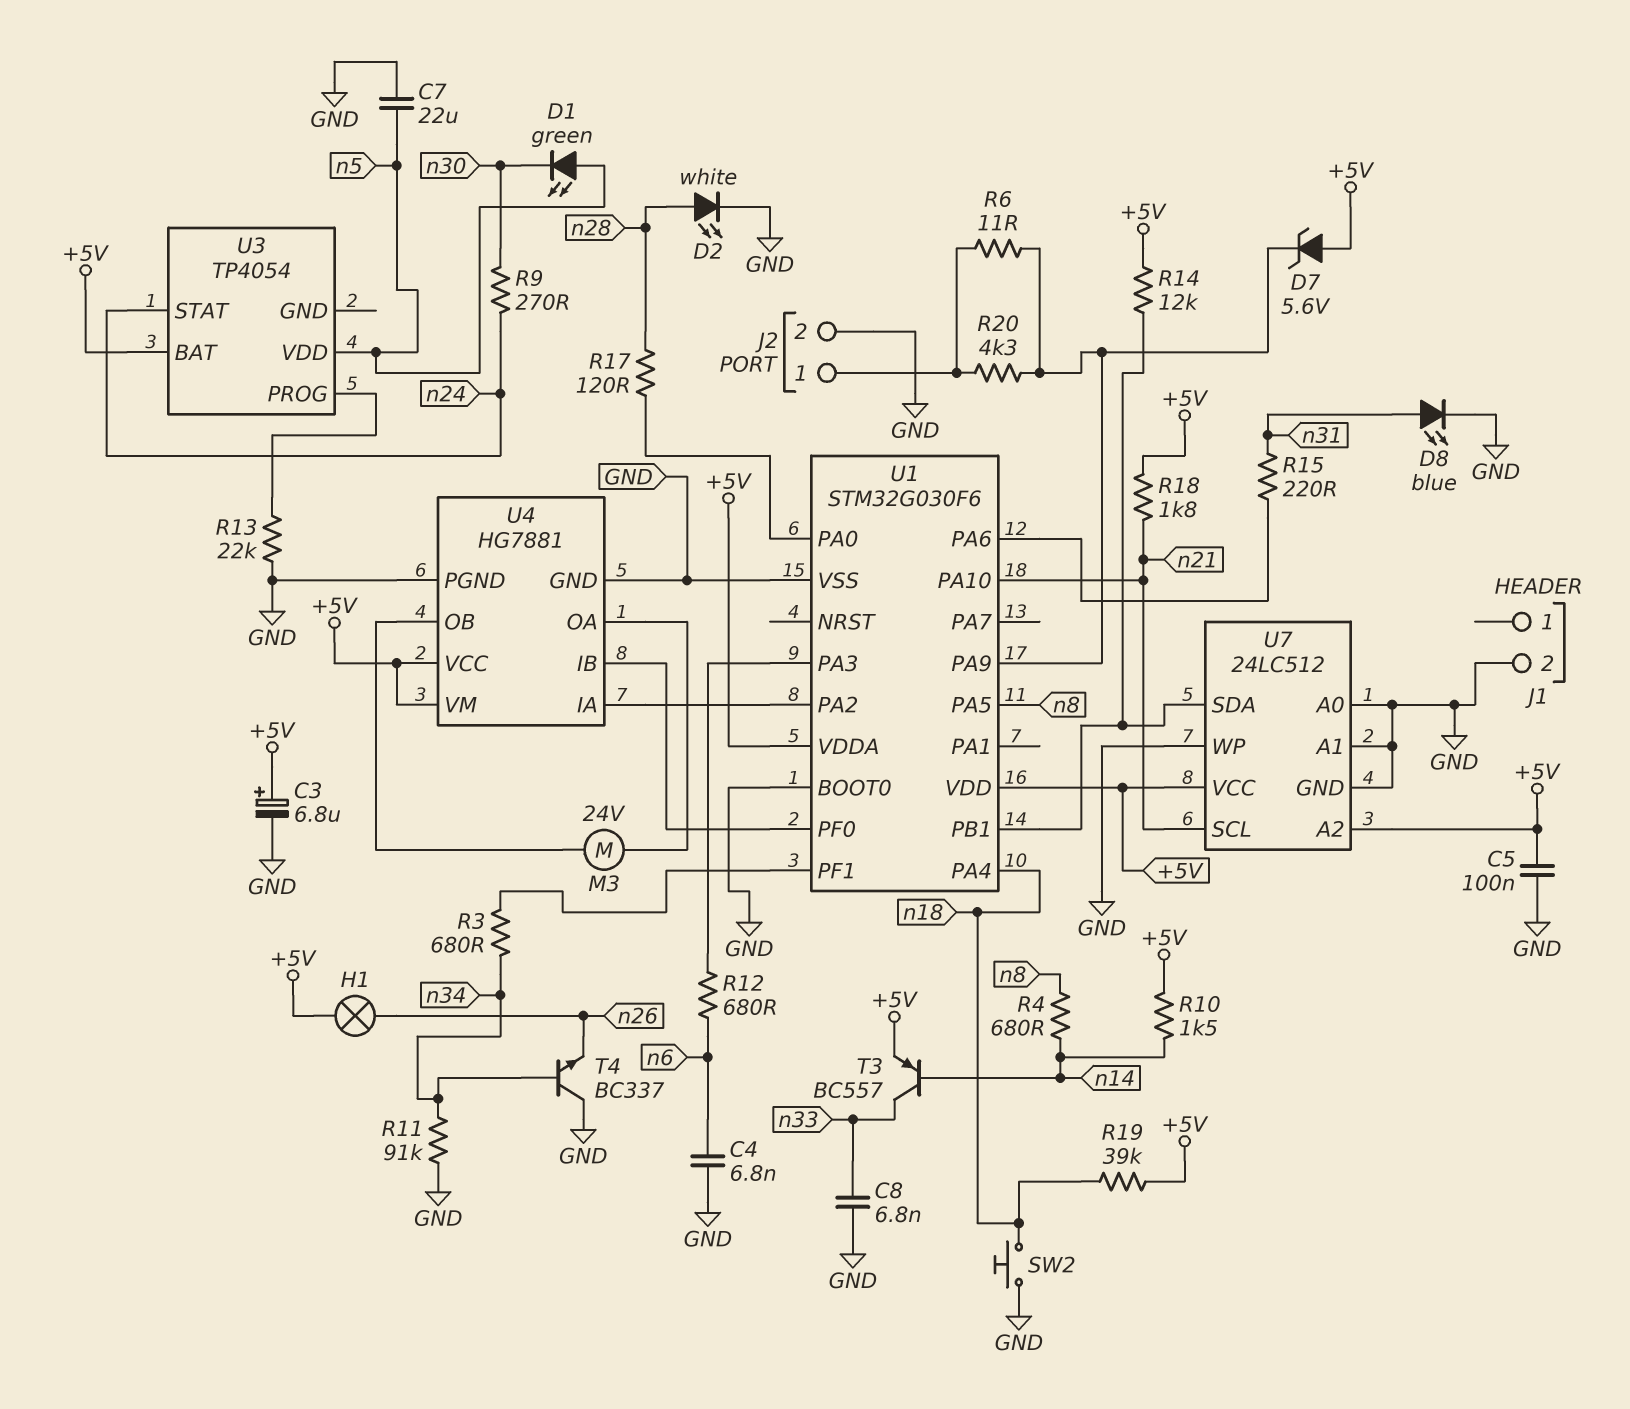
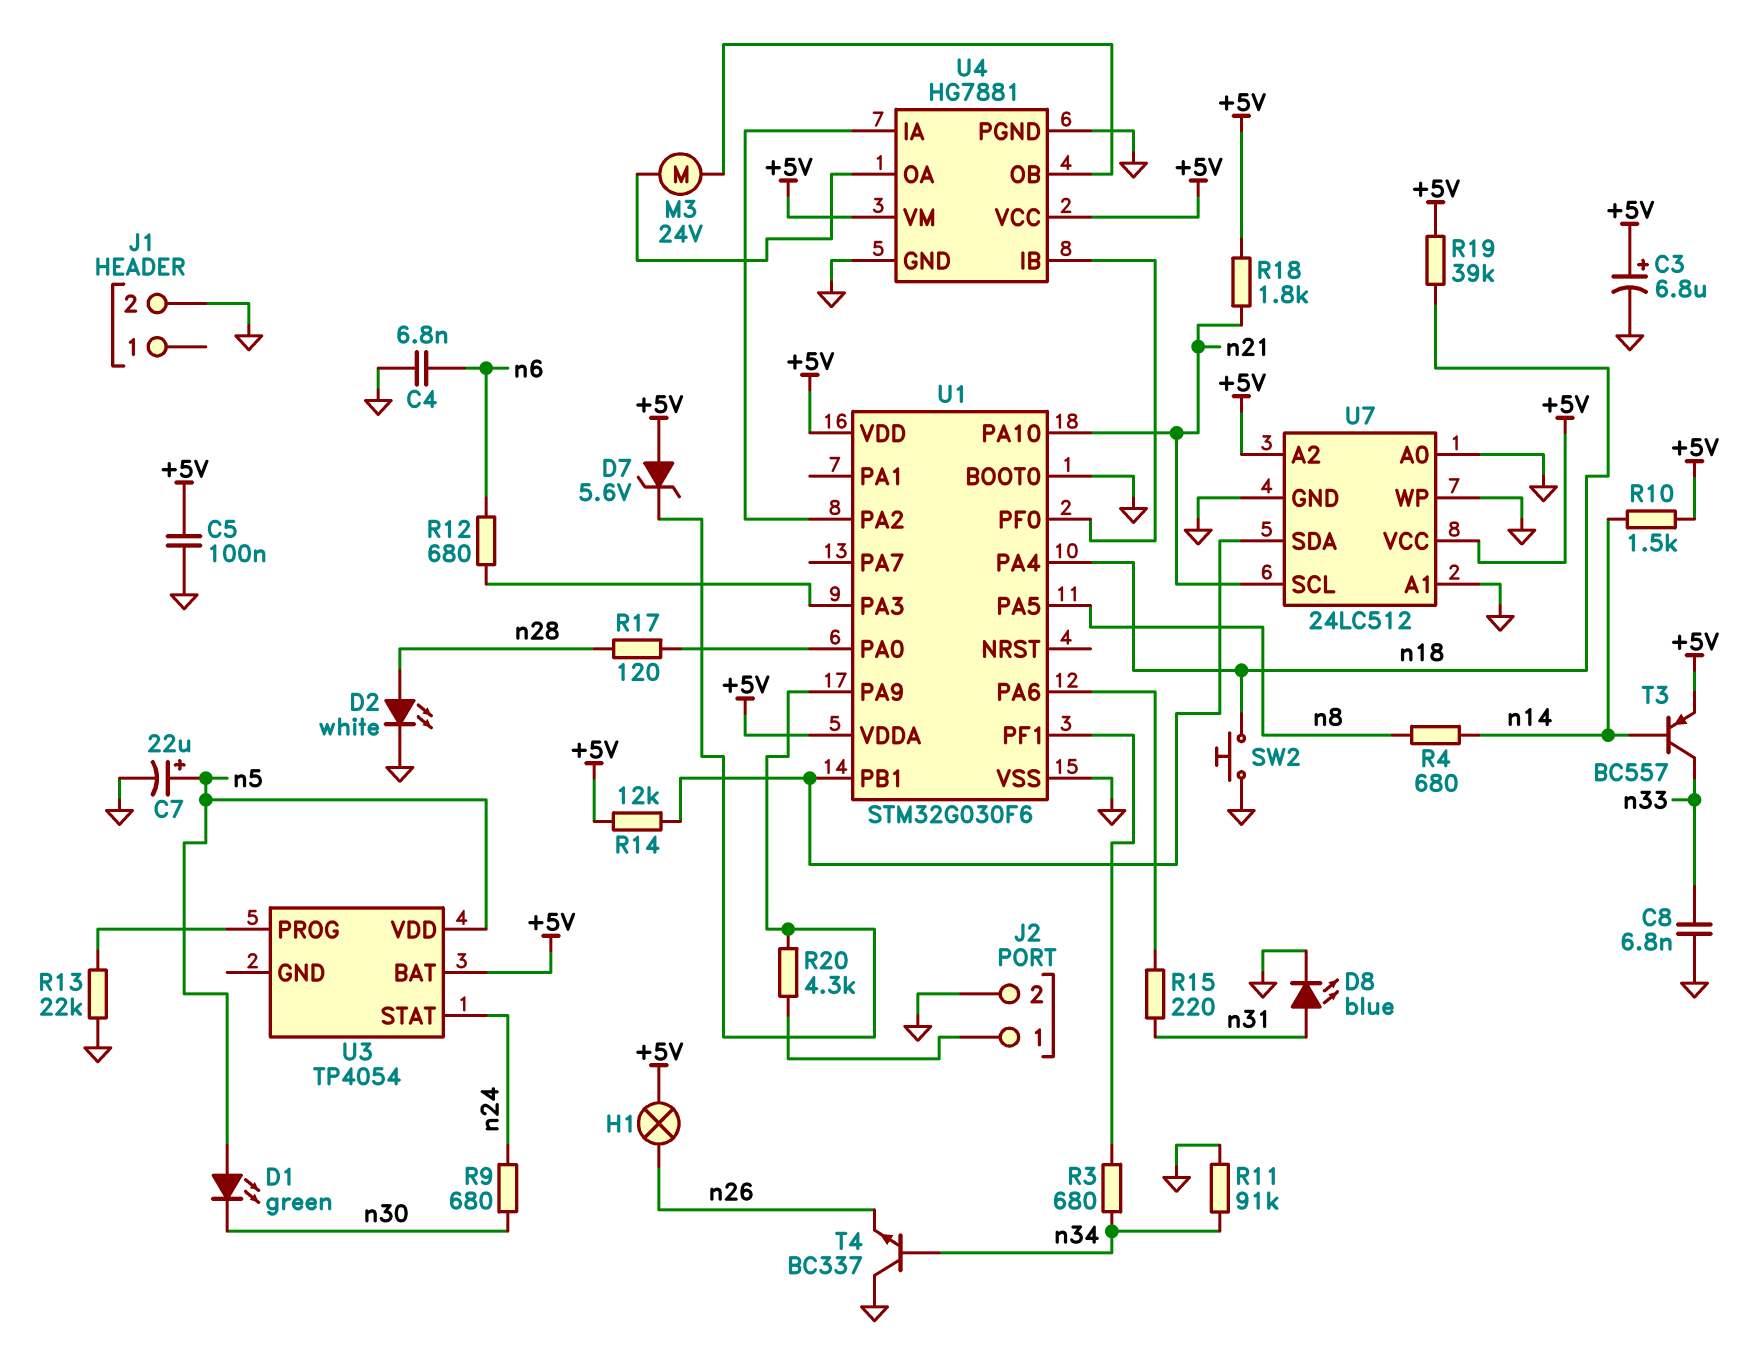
C7: 22uF (GND, n5) -> 22uF (plus n5, minus GND)
R6: 11 (J2/1, U1/PA9) -> none
R9: 270 (n24, n30) -> 680 (n24, n30)

